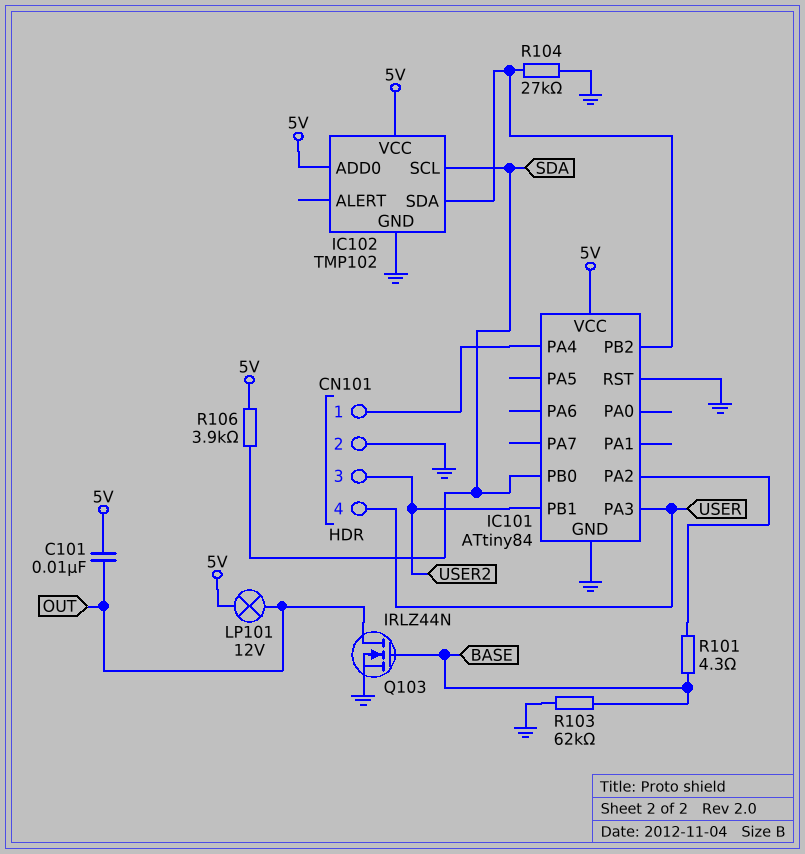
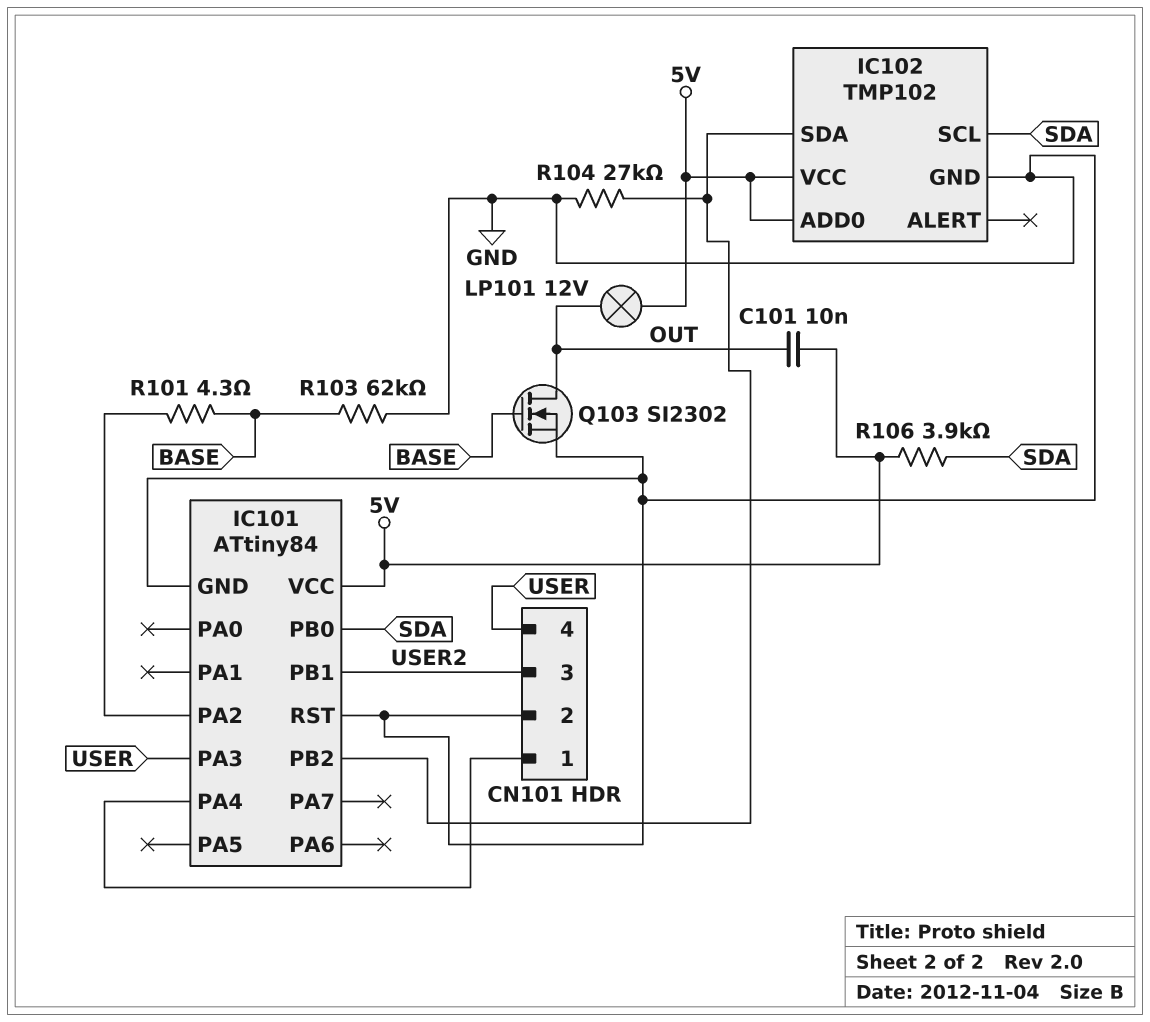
Q103: NMOS IRLZ44N (G BASE, D OUT, S GND) -> NMOS SI2302 (G BASE, D OUT, S GND)

